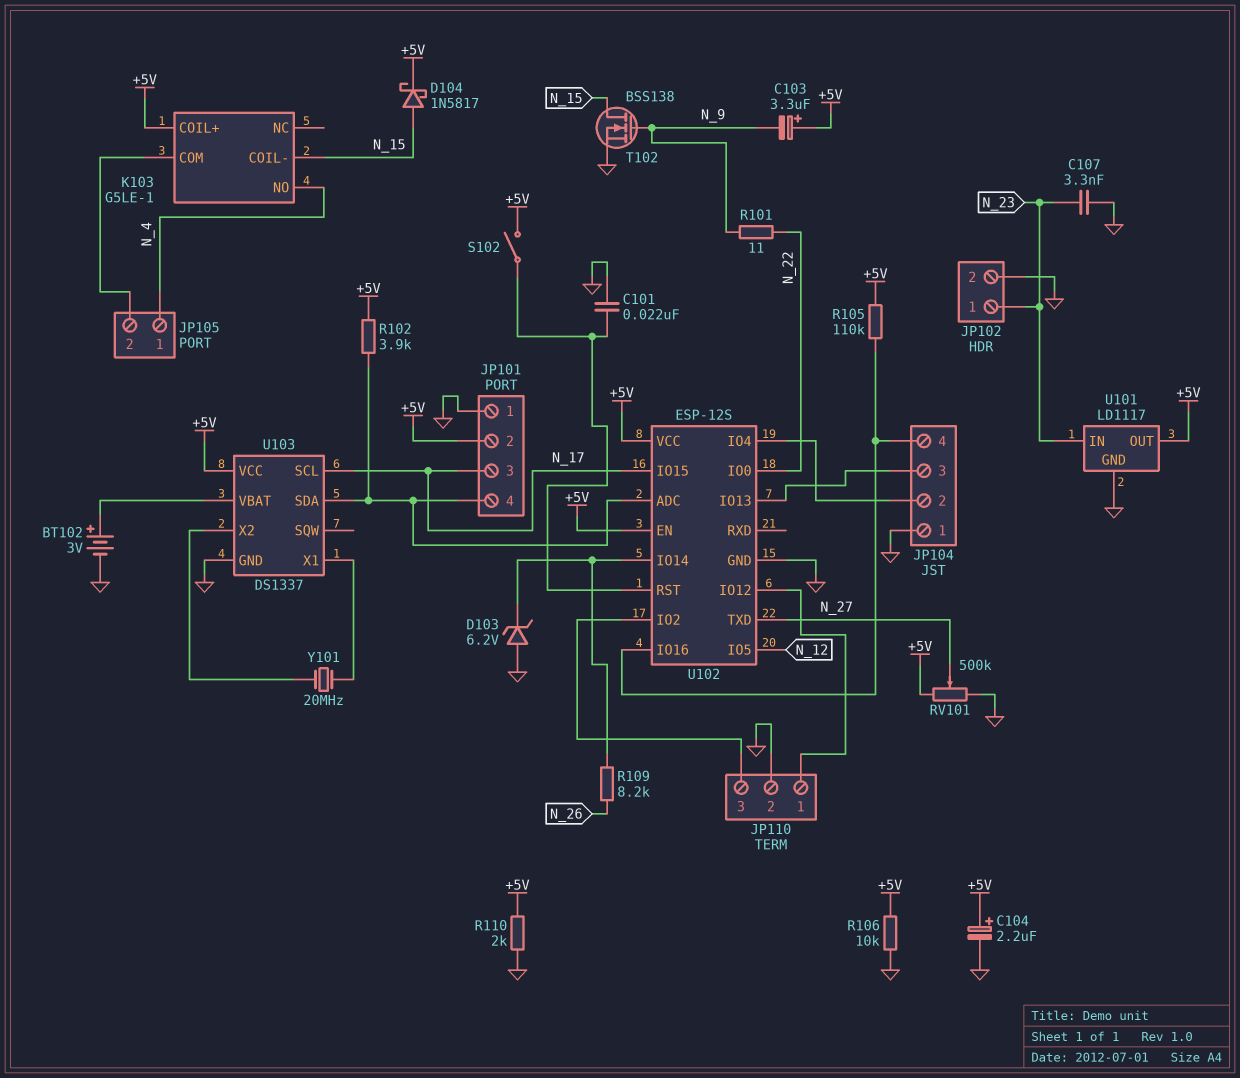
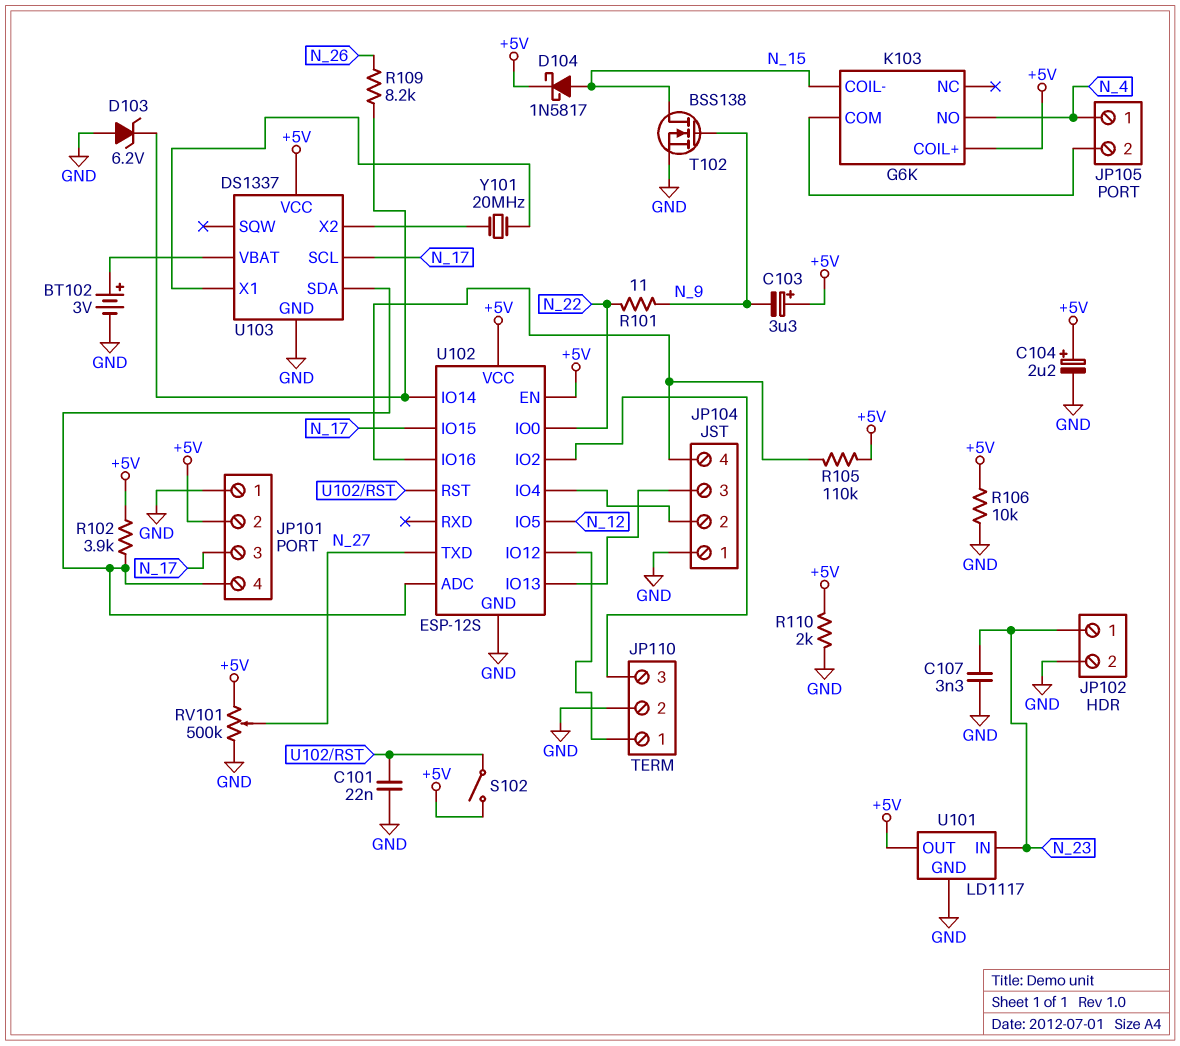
K103: G5LE-1 -> G6K

